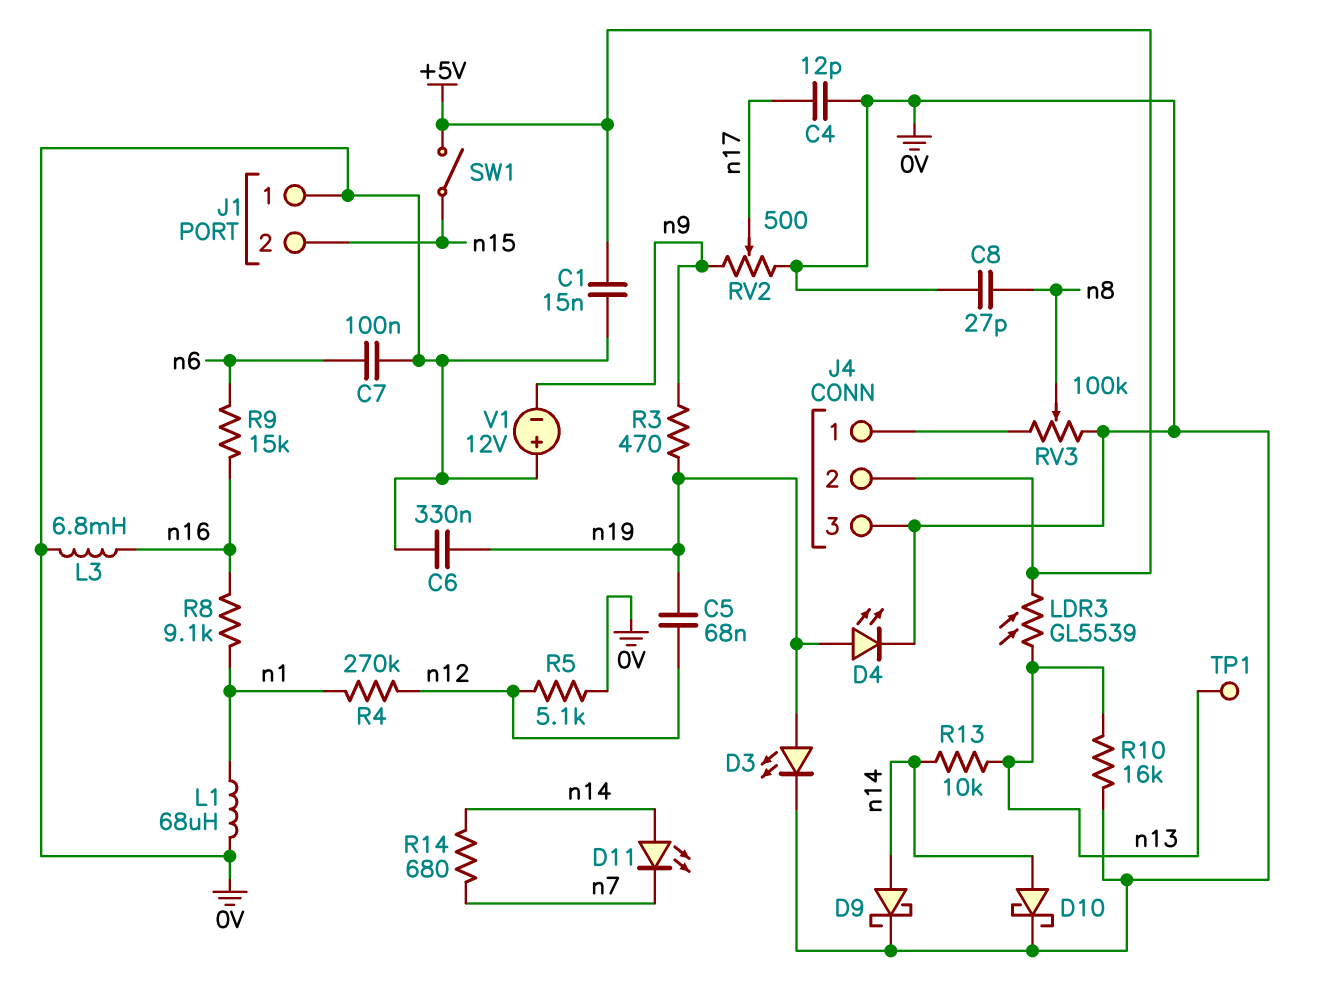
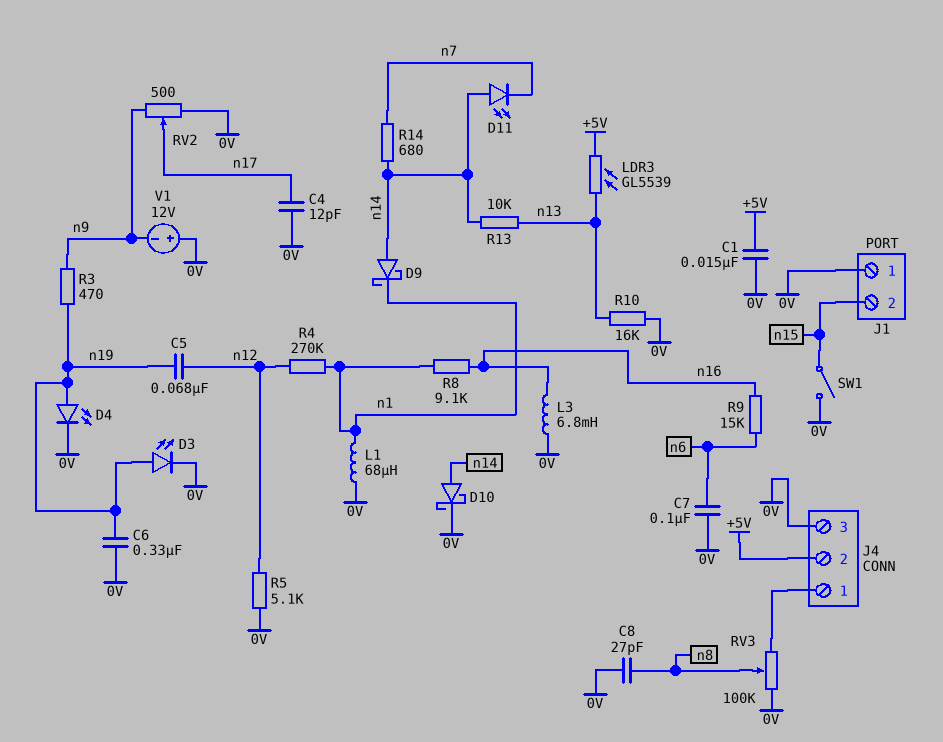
D9: schottky (A n14, K 0V) -> schottky (A n14, K n1)
SW1: switch (+5V, n15) -> switch (0V, n15)
TP1: test point (n13) -> none

